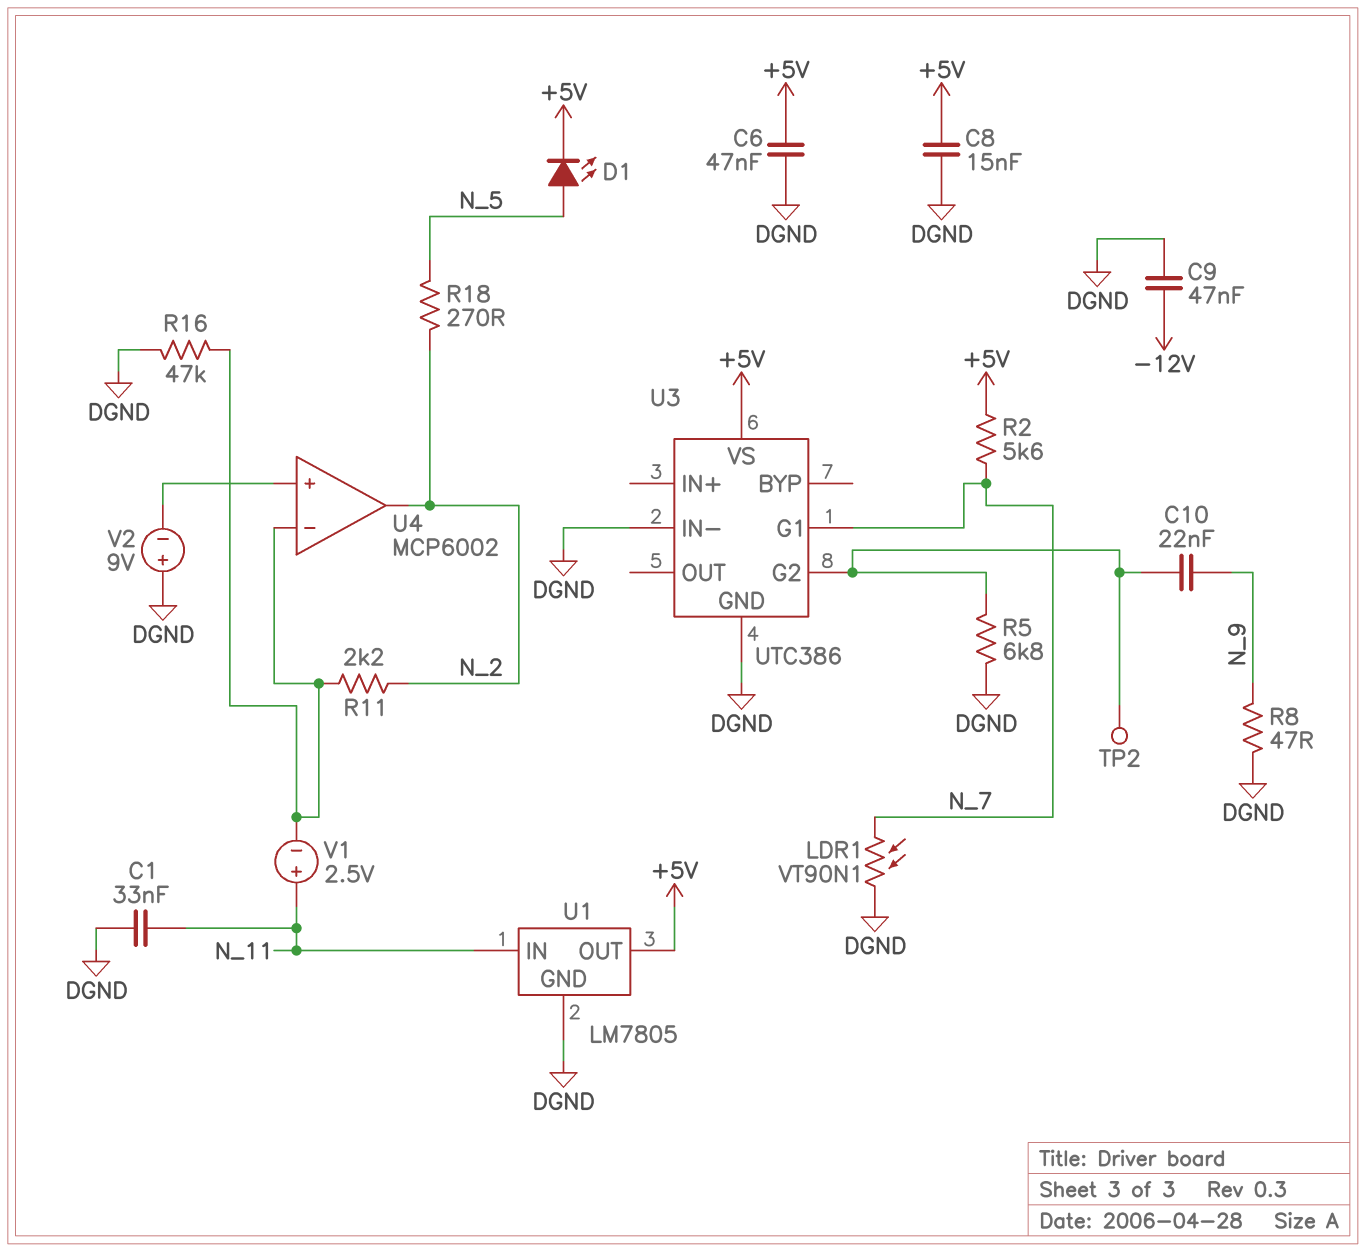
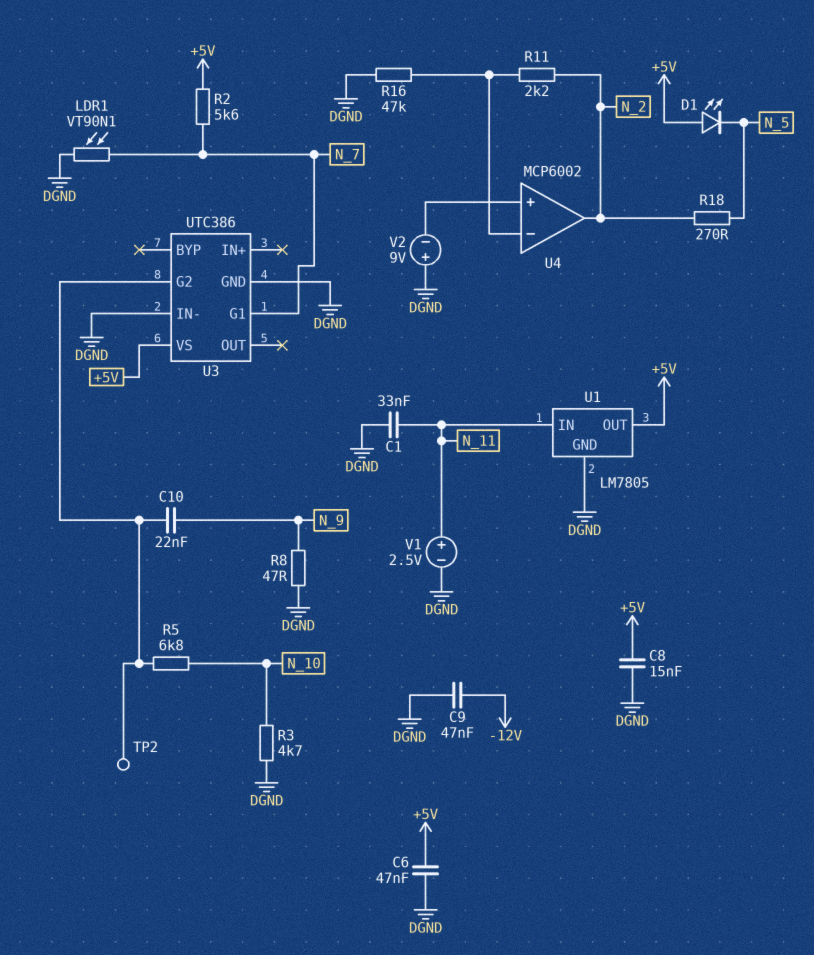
D1: LED (A N_5, K +5V) -> LED (A +5V, K N_5)
R3: none -> 4.7k (DGND, N_10)
R5: 6.8k (DGND, U3/G2) -> 6.8k (N_10, U3/G2)
V1: 2.5V (plus N_11, minus U4/in-) -> 2.5V (plus N_11, minus DGND)

